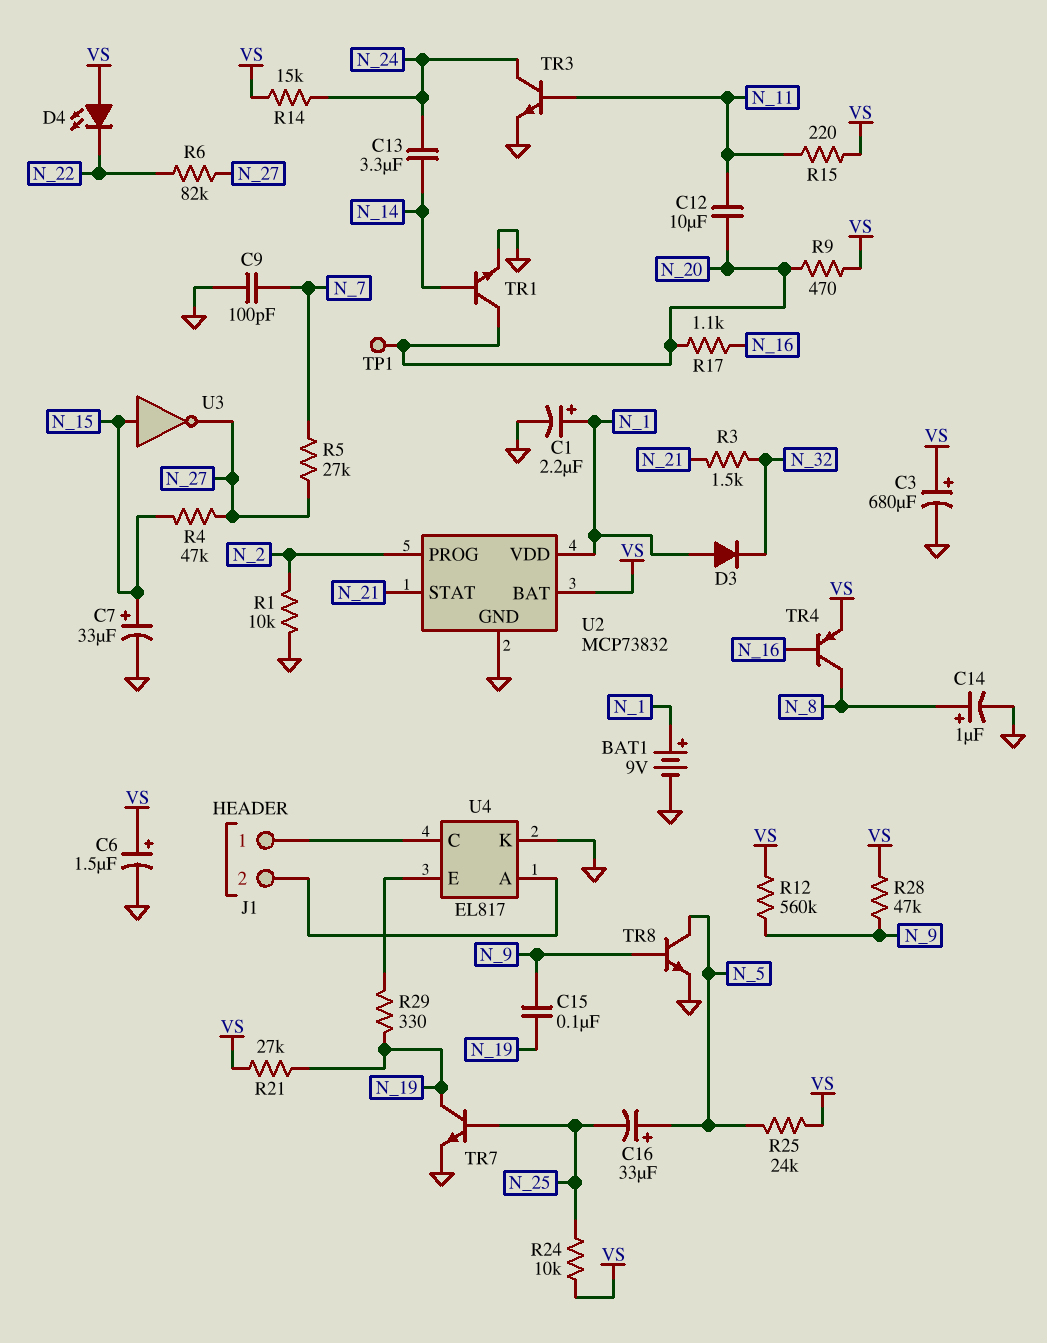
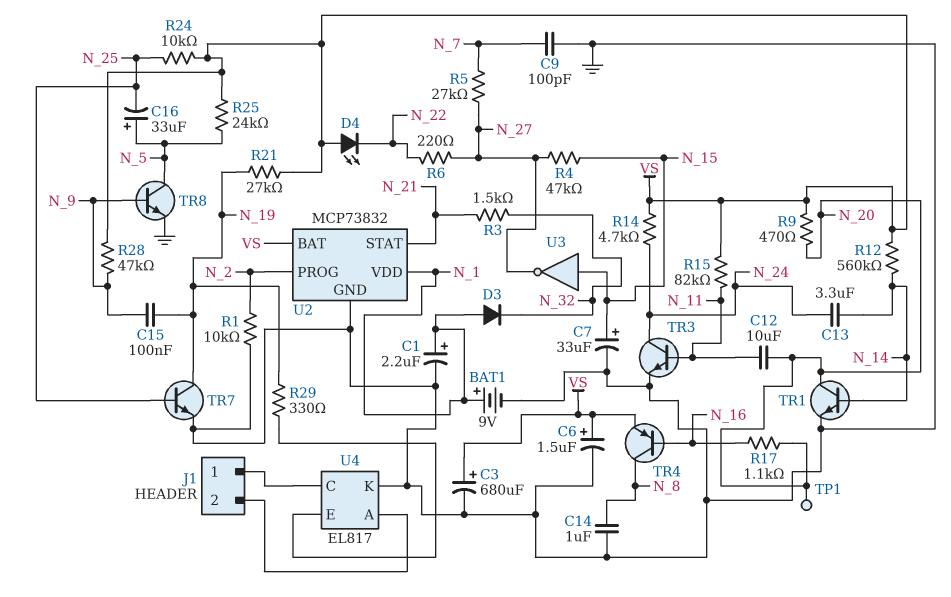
C14: 1uF (plus N_8, minus GND) -> 1uF (GND, N_8)
R6: 82k (N_22, N_27) -> 220 (N_22, N_27)
R12: 560k (N_9, VS) -> 560k (N_14, VS)
R14: 15k (N_24, VS) -> 4.7k (N_24, VS)
R15: 220 (N_11, VS) -> 82k (N_11, VS)

